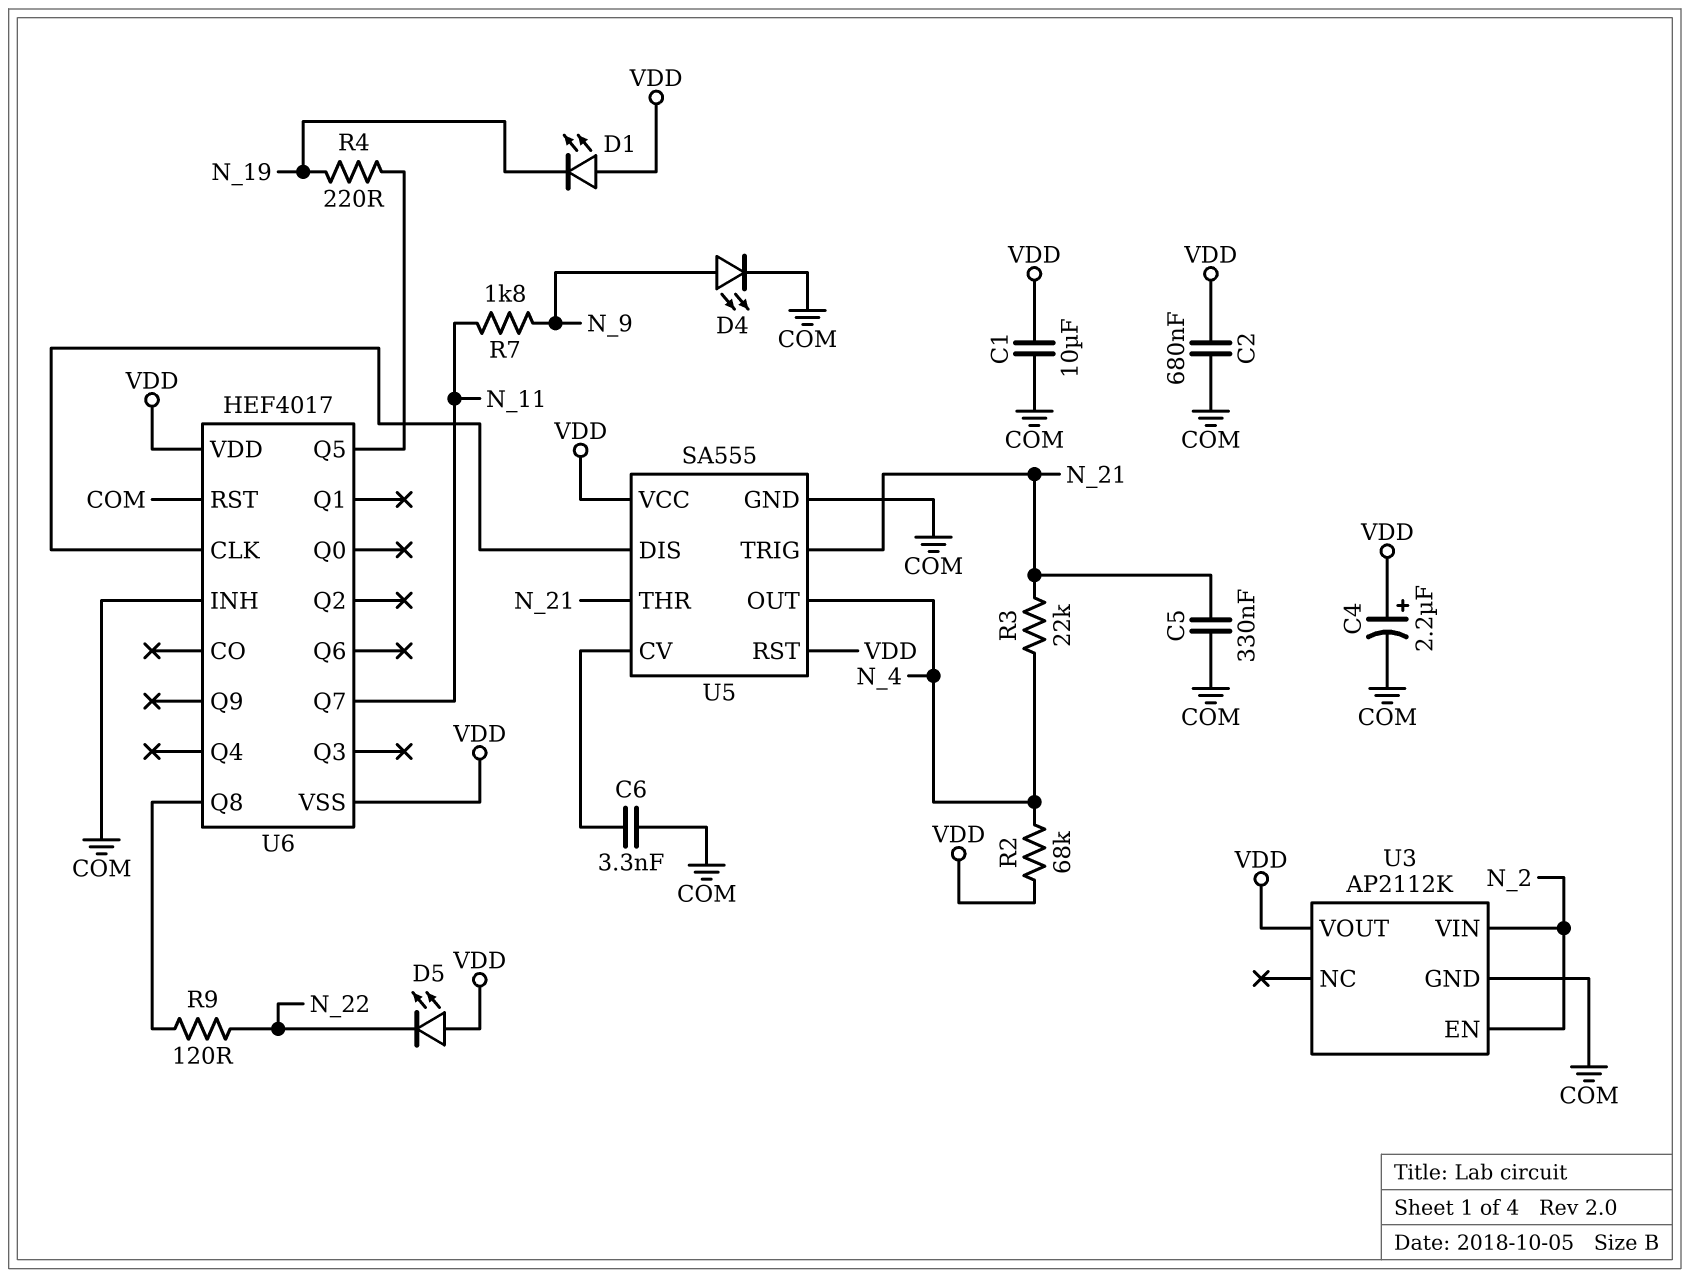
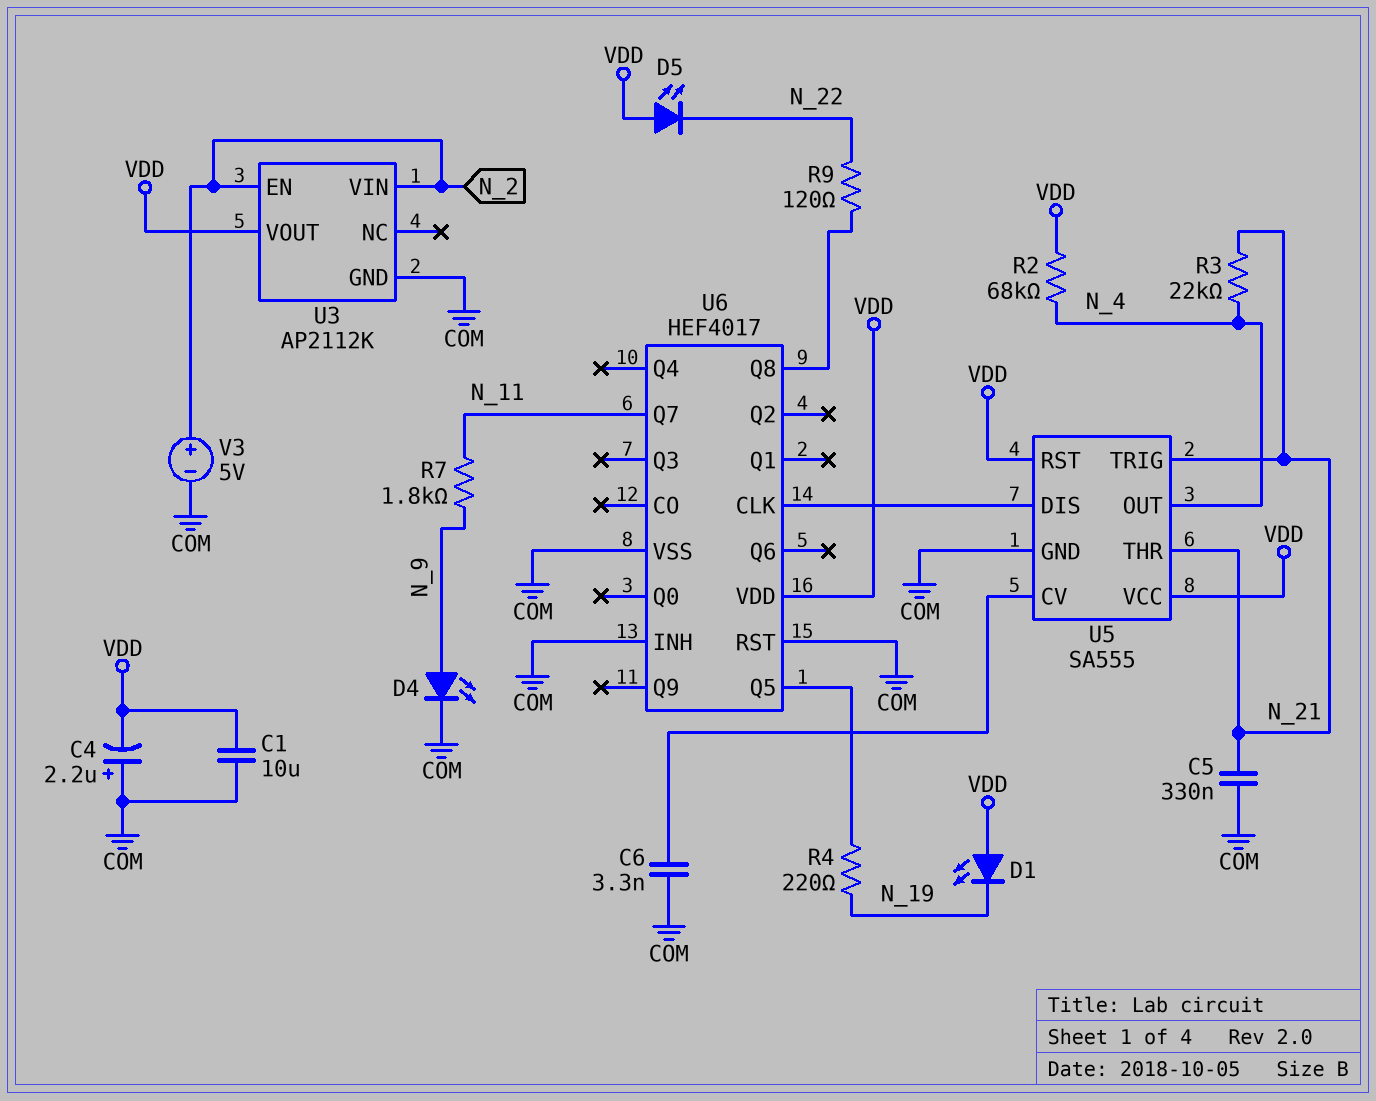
C2: 680nF (COM, VDD) -> none
C4: 2.2uF (plus VDD, minus COM) -> 2.2uF (plus COM, minus VDD)
U6 pin VSS: VDD -> COM
V3: none -> 5V (plus N_2, minus COM)

